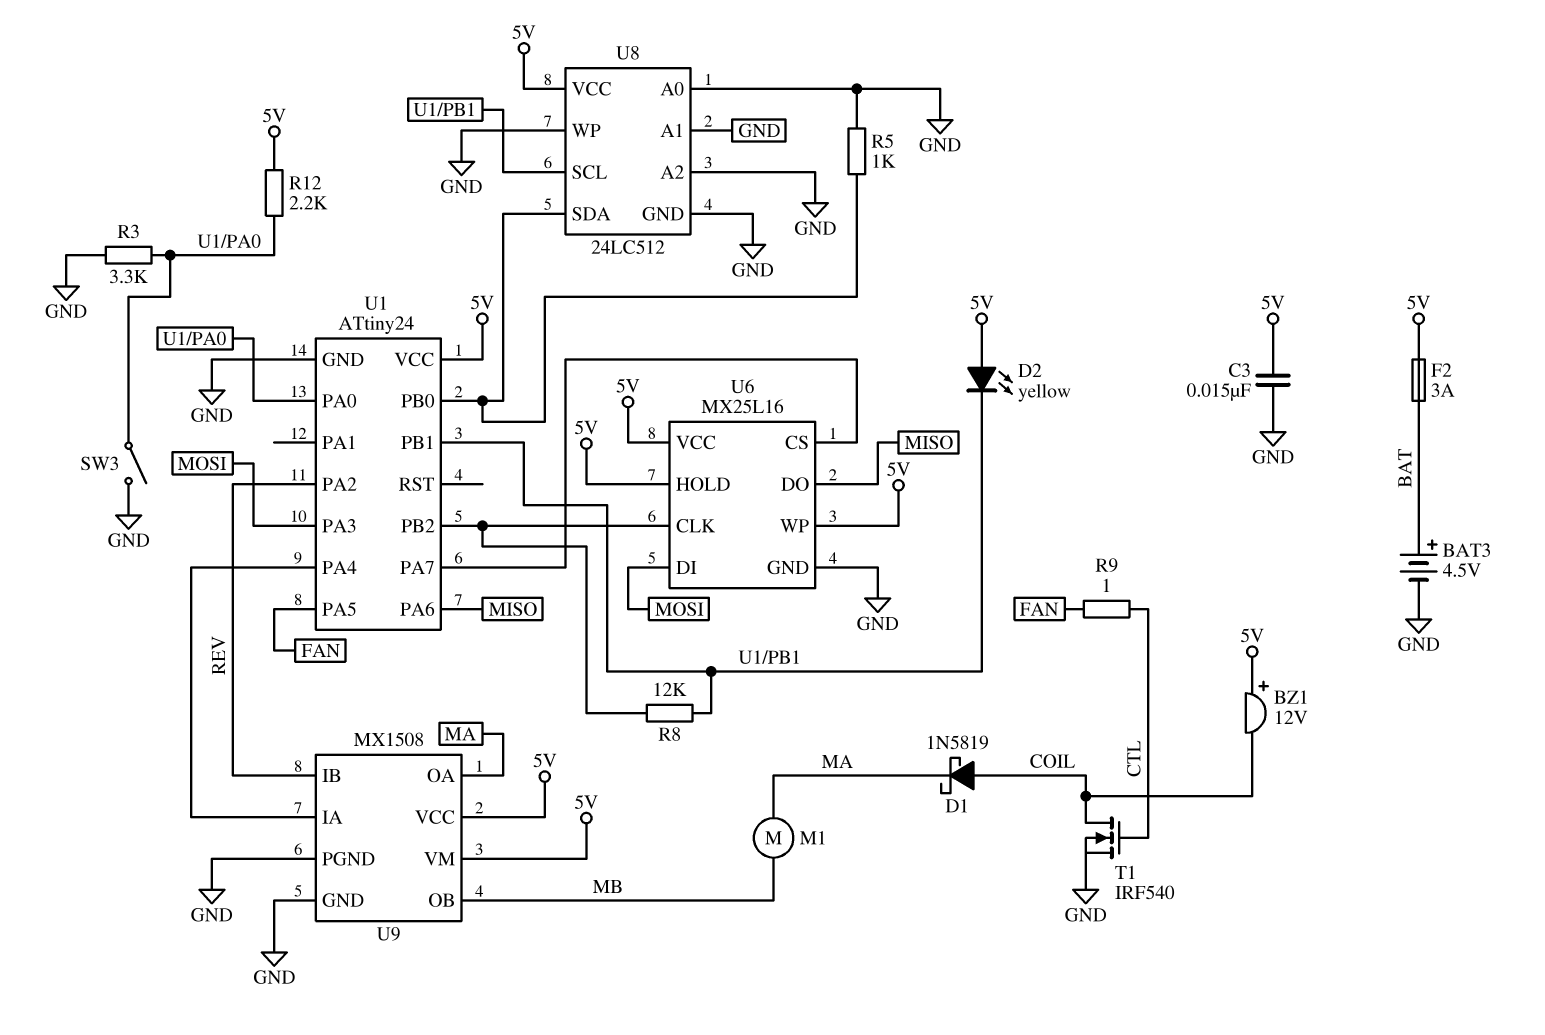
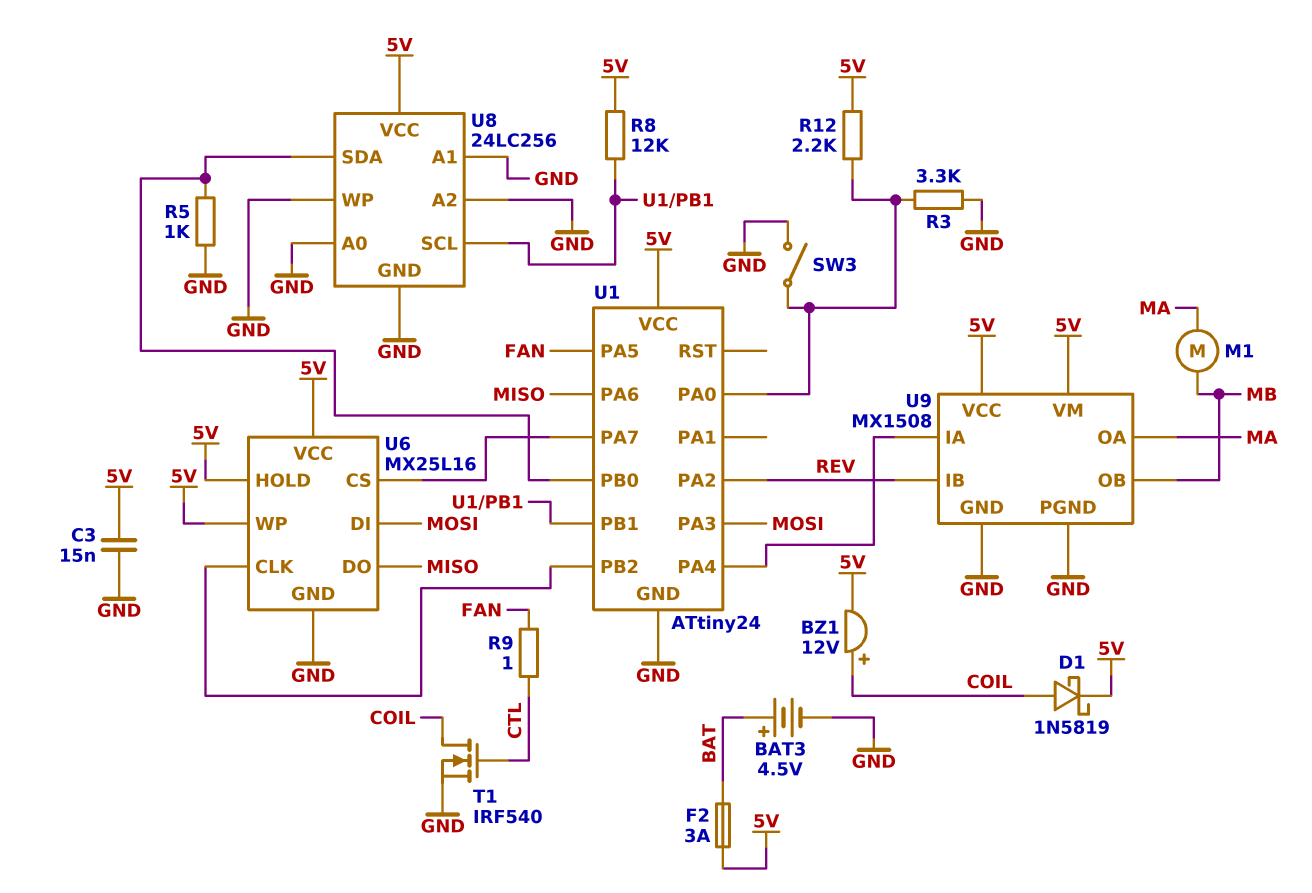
BZ1: buzzer 12V (plus 5V, minus COIL) -> buzzer 12V (plus COIL, minus 5V)
D1: schottky 1N5819 (A COIL, K MA) -> schottky 1N5819 (A COIL, K 5V)
D2: LED yellow (A 5V, K U1/PB1) -> none
R8: 12k (U1/PB1, U1/PB2) -> 12k (5V, U1/PB1)
U8: 24LC512 -> 24LC256

